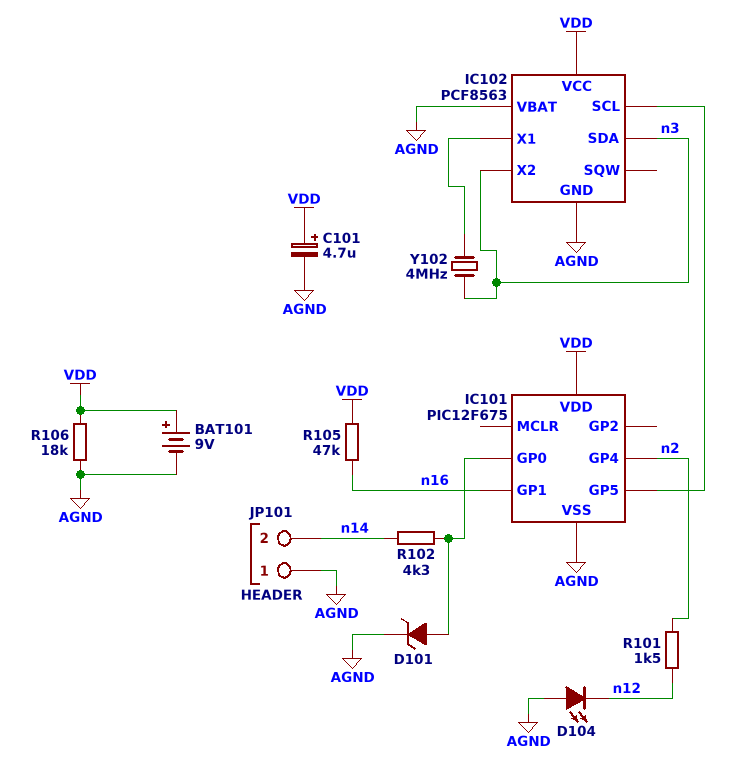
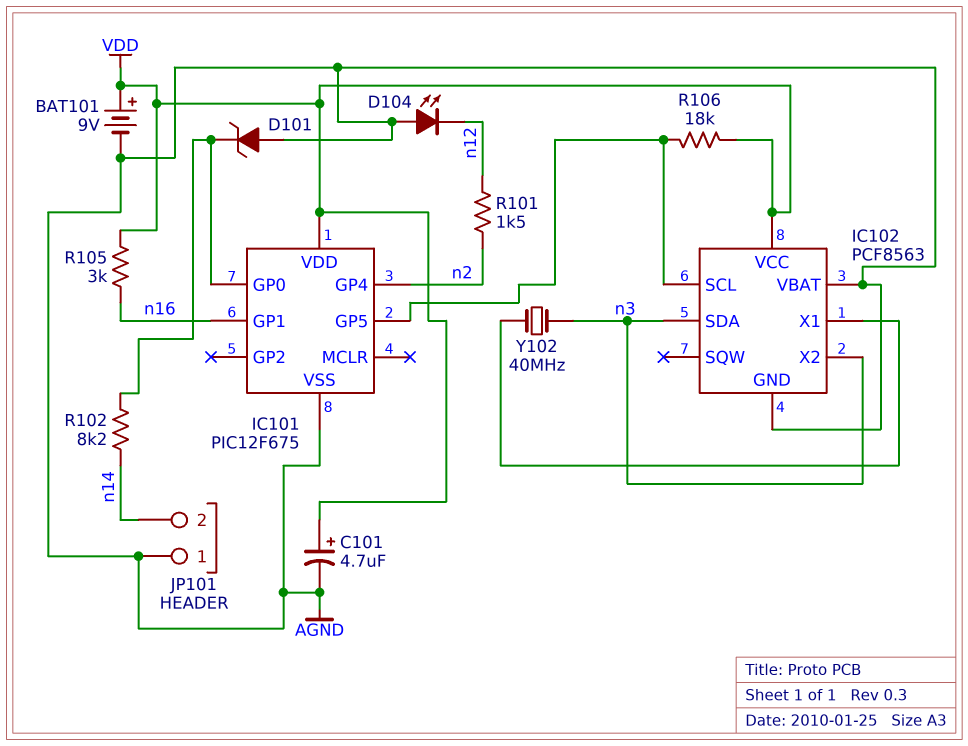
D101: zener (A IC101/GP0, K AGND) -> zener (A AGND, K IC101/GP0)
R102: 4.3k (IC101/GP0, n14) -> 8.2k (IC101/GP0, n14)
R105: 47k (VDD, n16) -> 3k (VDD, n16)
R106: 18k (AGND, VDD) -> 18k (IC101/GP5, VDD)
Y102: 4MHz (IC102/X1, n3) -> 40MHz (IC102/X1, n3)

